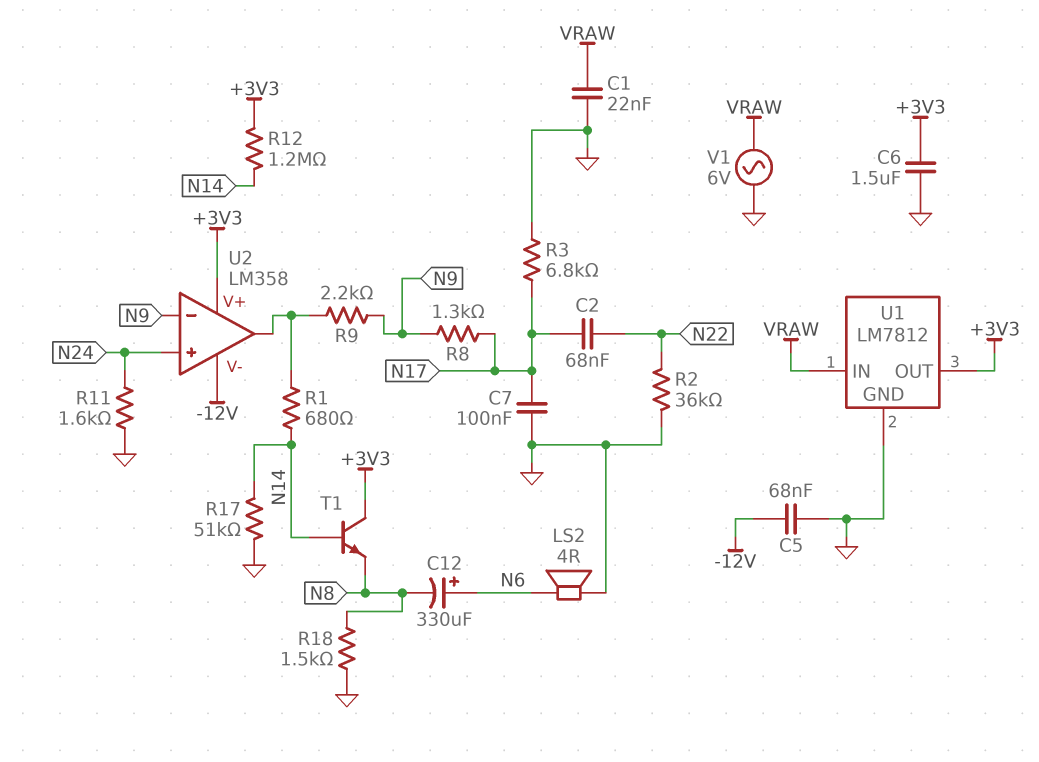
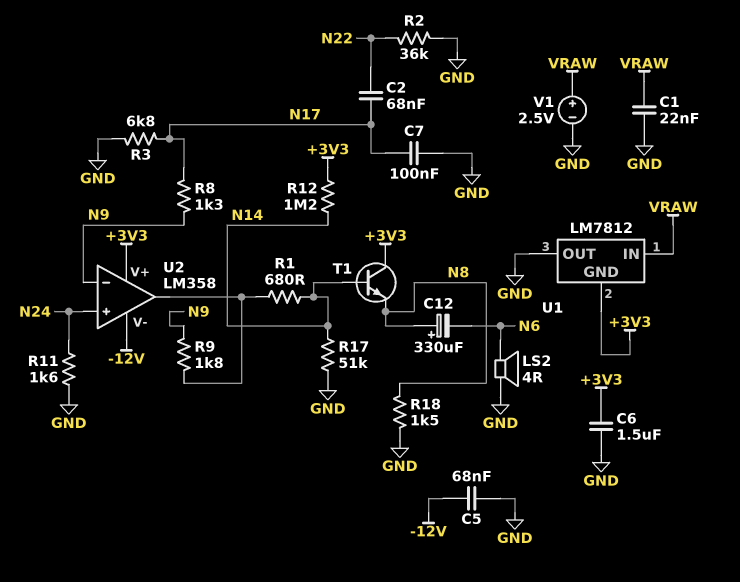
C12: 330uF (plus N6, minus N8) -> 330uF (plus N8, minus N6)
R9: 2.2k (N9, U2/out) -> 1.8k (N9, U2/out)
U1 pin GND: GND -> +3V3
U1 pin OUT: +3V3 -> GND
V1: AC 6V (GND, VRAW) -> 2.5V (plus VRAW, minus GND)

